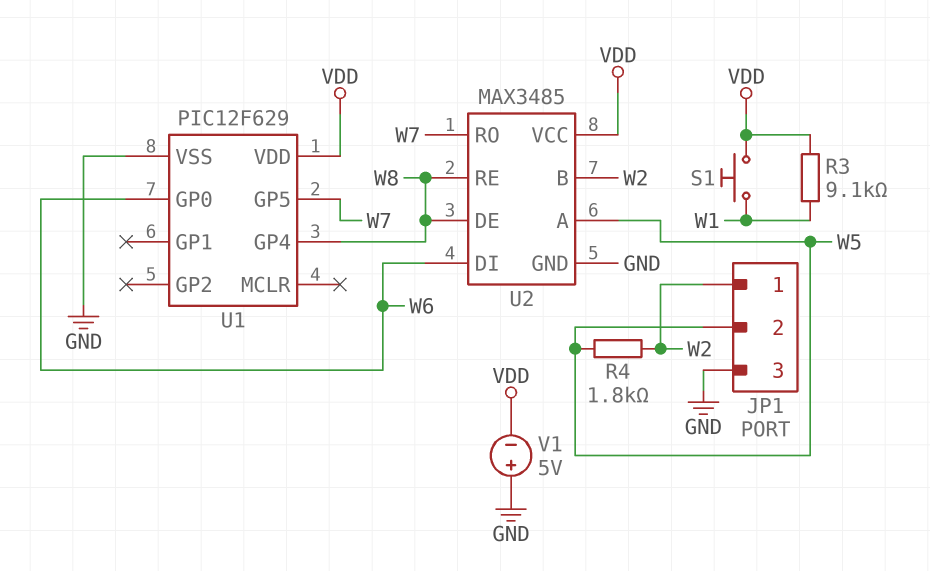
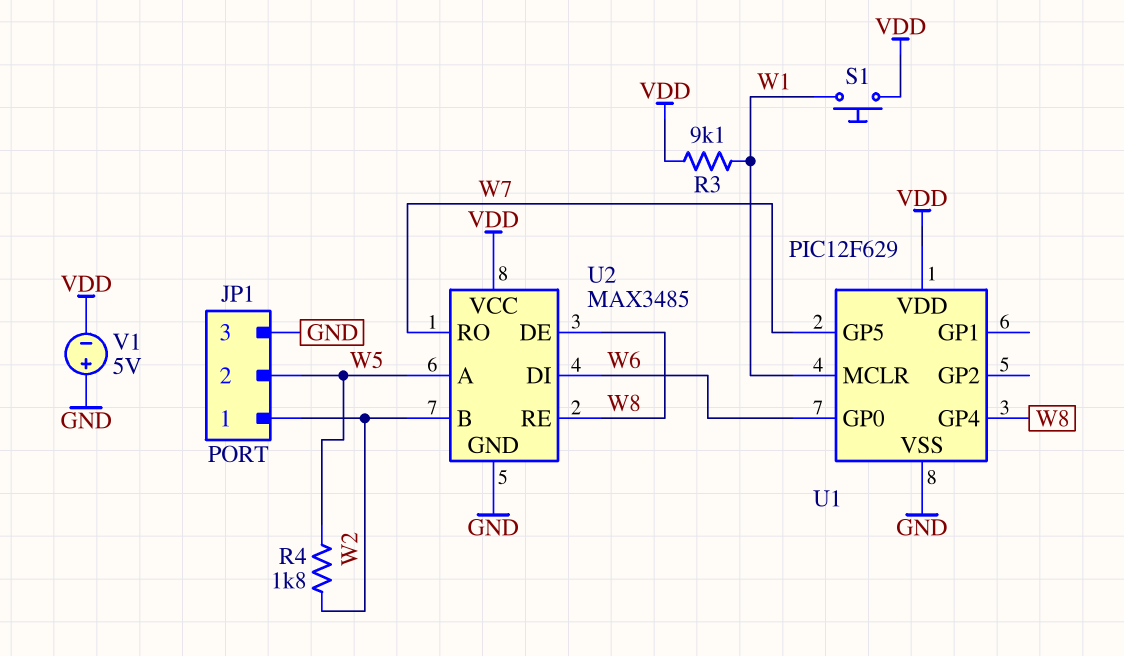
U1 pin MCLR: none -> W1

